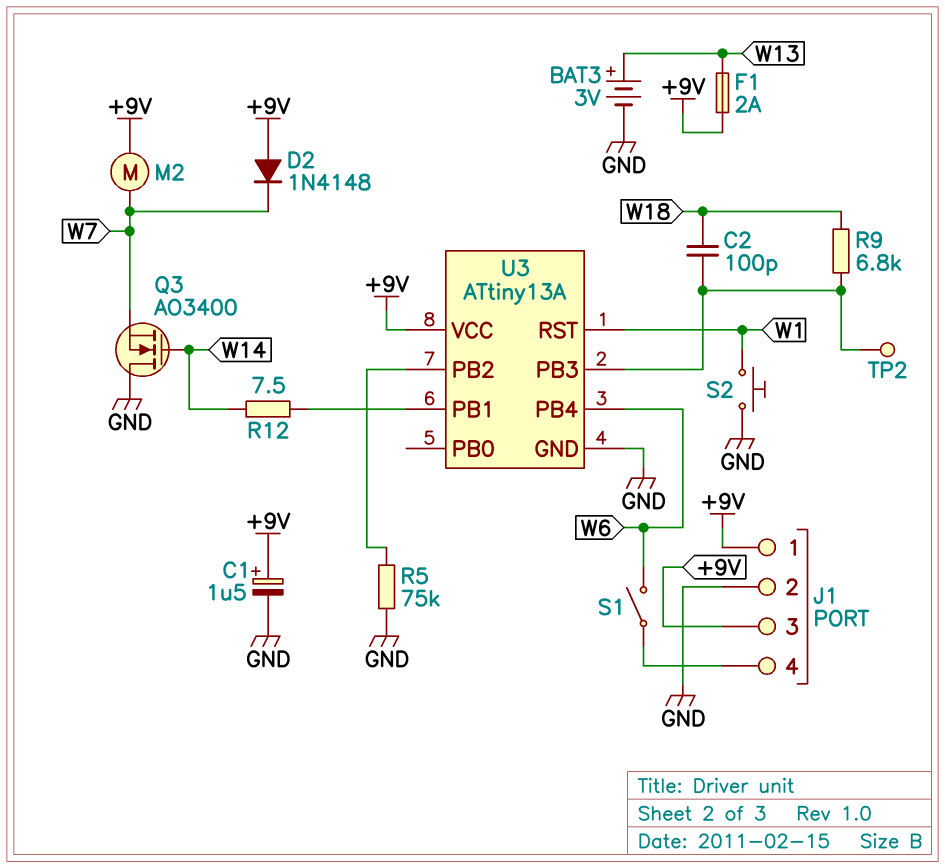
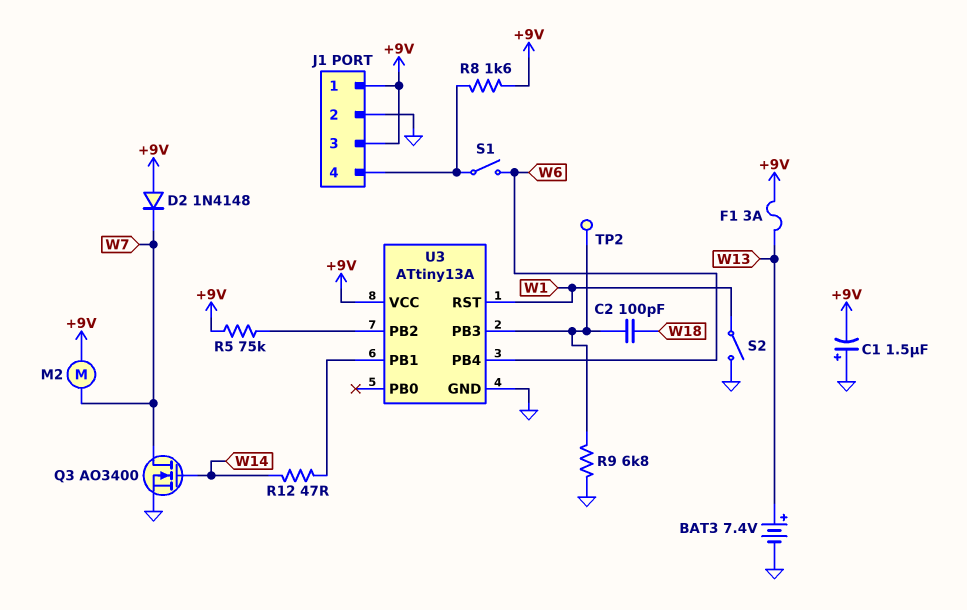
BAT3: 3V (plus W13, minus GND) -> 7.4V (plus W13, minus GND)
C1: 1.5uF (plus +9V, minus GND) -> 1.5uF (plus GND, minus +9V)
F1: 2A (+9V, W13) -> 3A (+9V, W13)
Q3: NMOS AO3400 (G W14, D GND, S W7) -> NMOS AO3400 (G W14, D W7, S GND)
R5: 75k (GND, U3/PB2) -> 75k (+9V, U3/PB2)
R8: none -> 1.6k (+9V, J1/4)
R9: 6.8k (U3/PB3, W18) -> 6.8k (GND, U3/PB3)
R12: 7.5 (U3/PB1, W14) -> 47 (U3/PB1, W14)
S2: button (GND, W1) -> switch (GND, W1)

